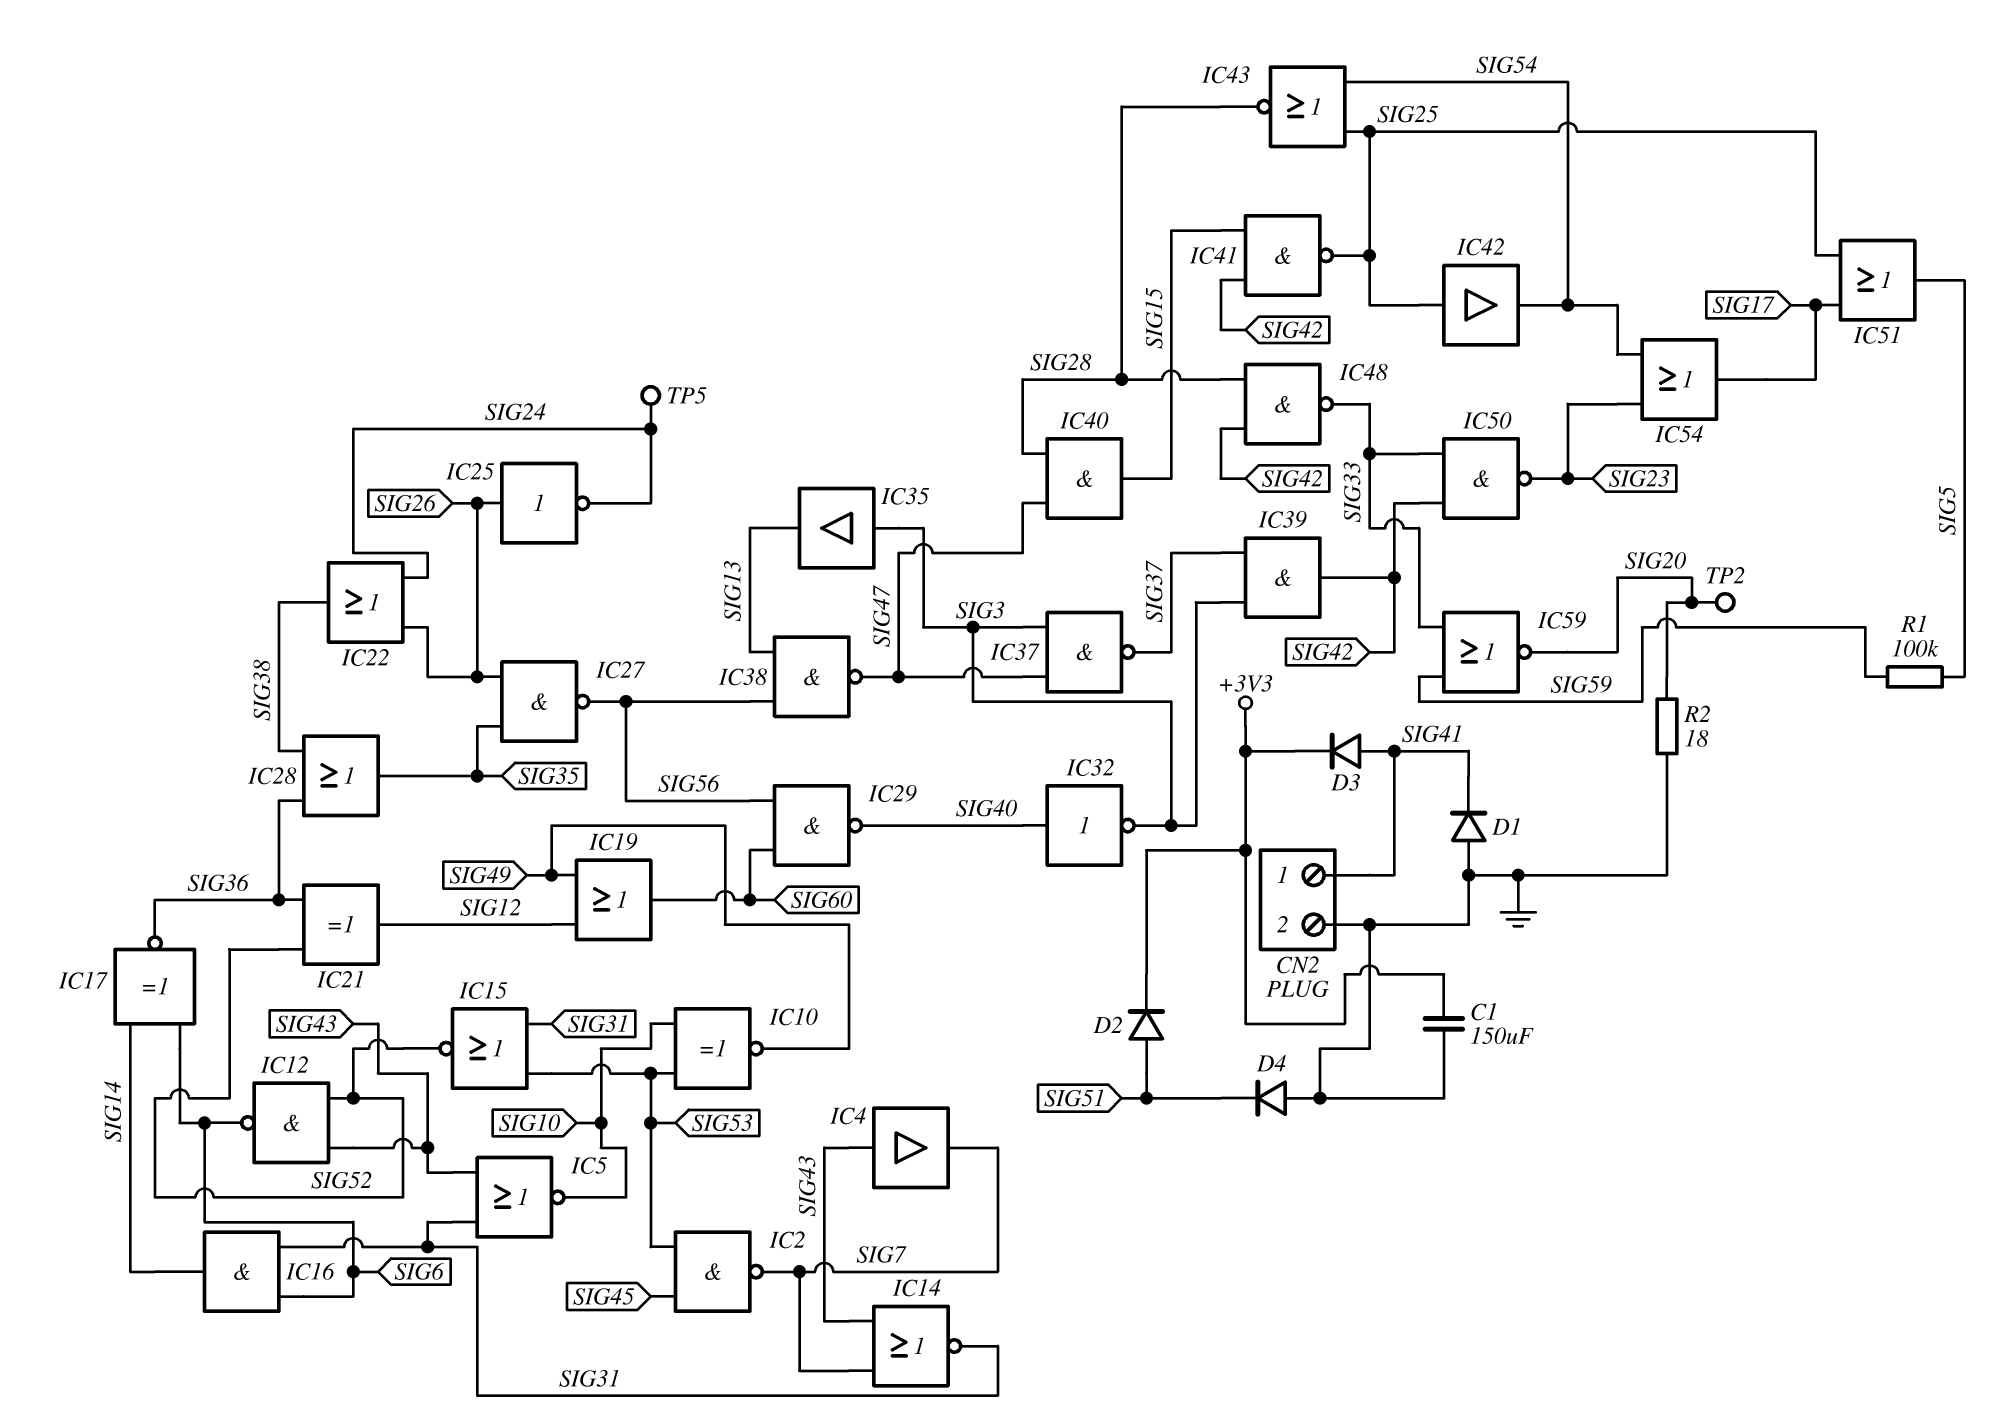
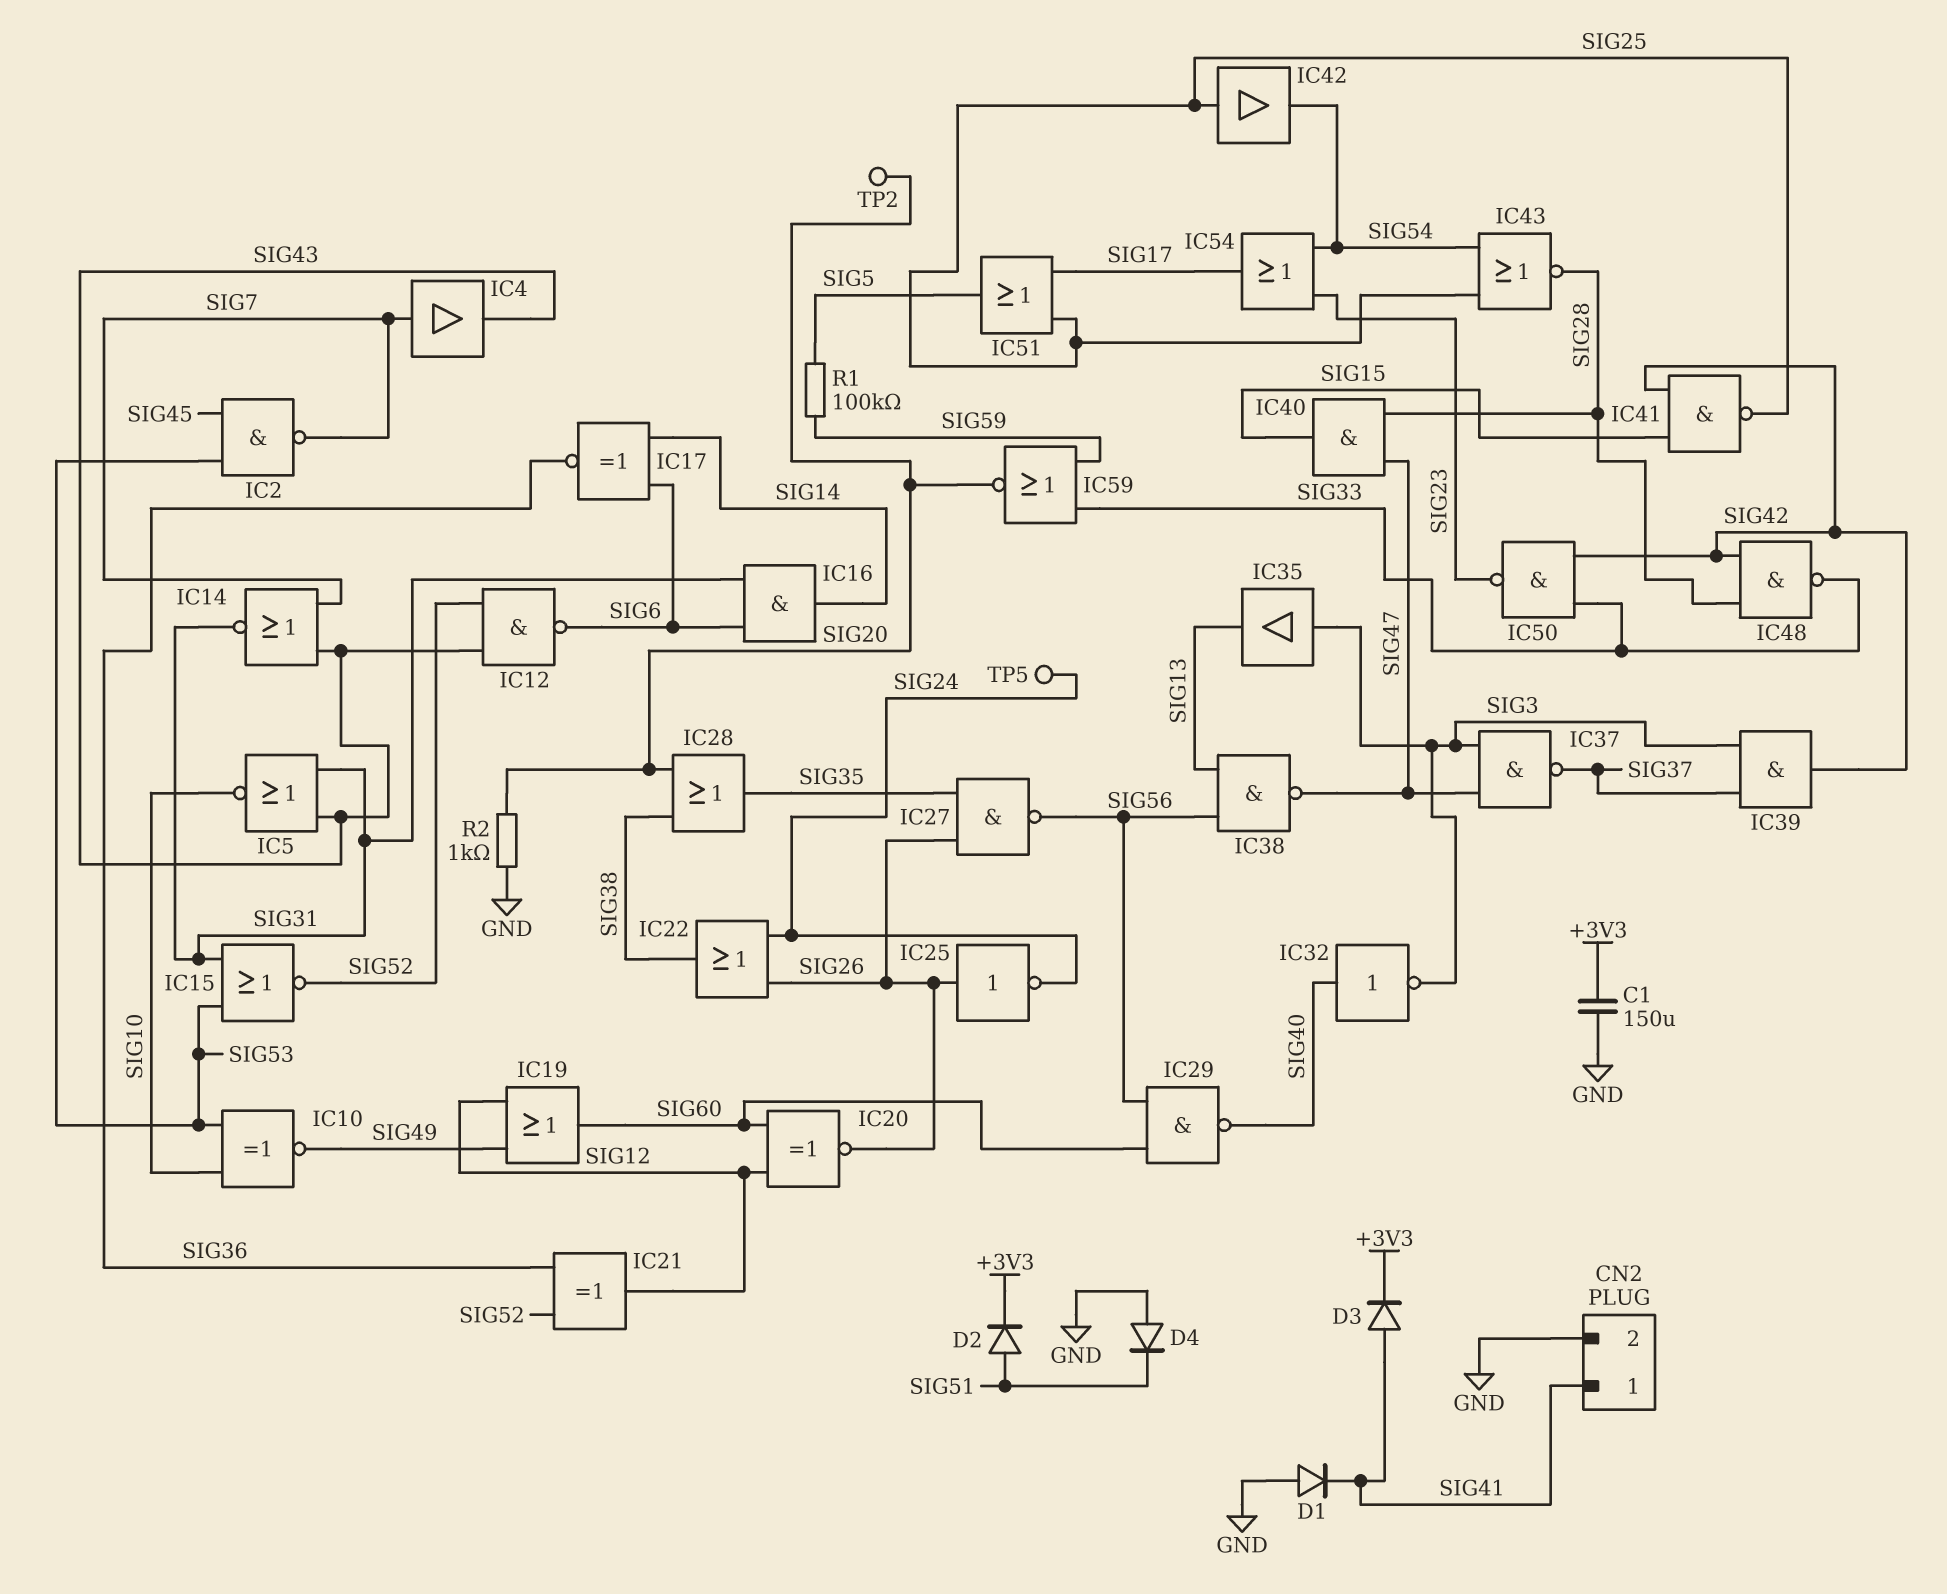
IC4: buffer (in SIG43, out SIG7) -> buffer (in SIG7, out SIG43)
IC20: none -> XNOR (in SIG12, in SIG60, out SIG26)
IC28: OR (in SIG36, in SIG38, out SIG35) -> OR (in SIG20, in SIG38, out SIG35)
R2: 18 (GND, SIG20) -> 1k (GND, SIG20)

